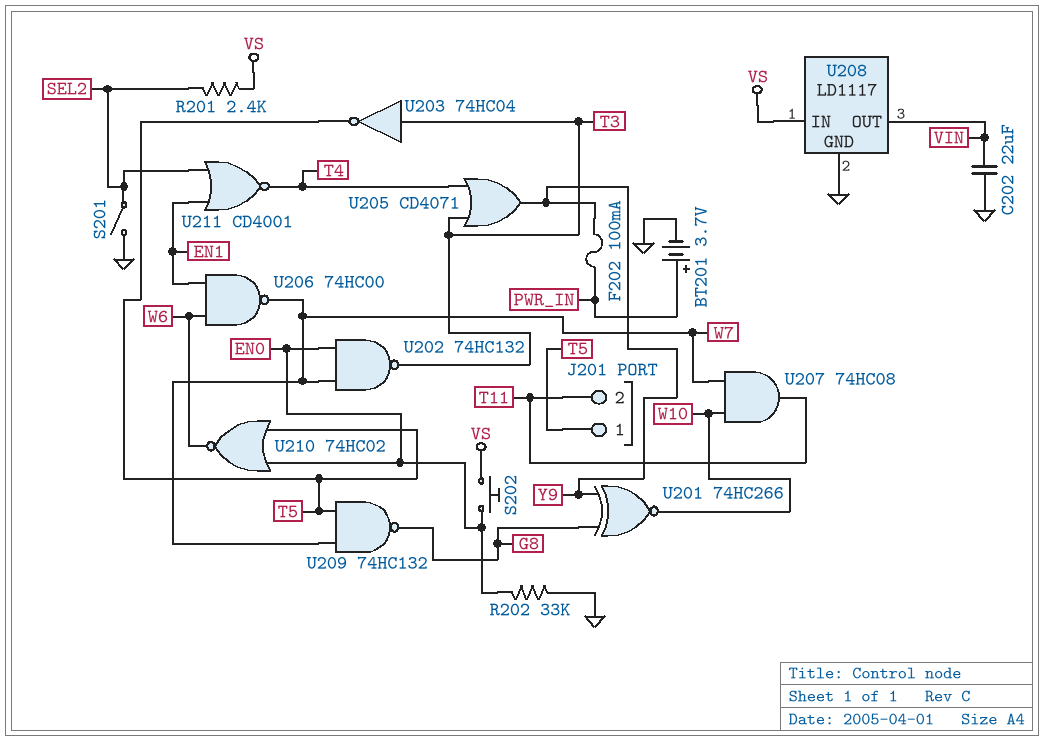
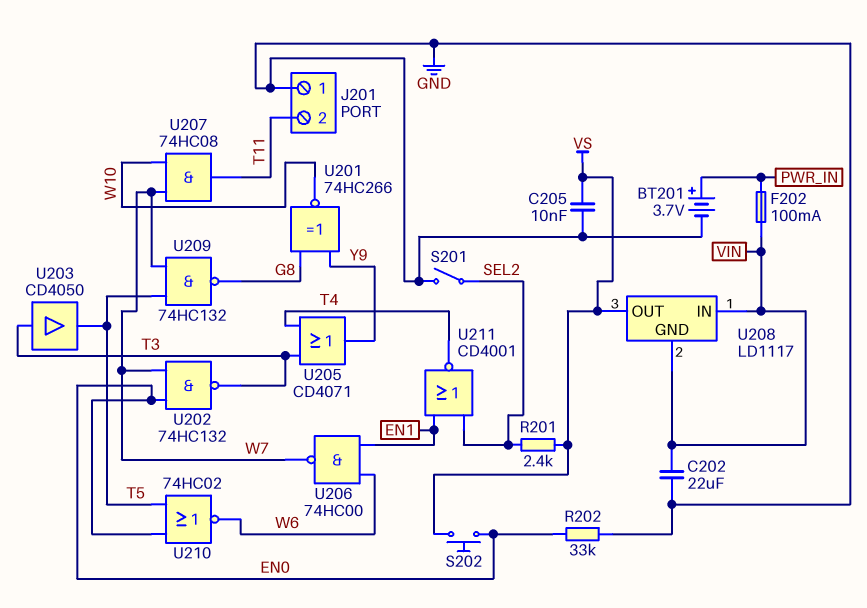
C205: none -> 10nF (GND, VS)
F202: 100mA (PWR_IN, Y9) -> 100mA (PWR_IN, VIN)
J201 pin 1: T5 -> GND
U203: NOT 74HC04 (in T3, out T5) -> buffer CD4050 (in T3, out T5)
U208 pin GND: GND -> VIN
U208 pin IN: VS -> VIN
U208 pin OUT: VIN -> VS

